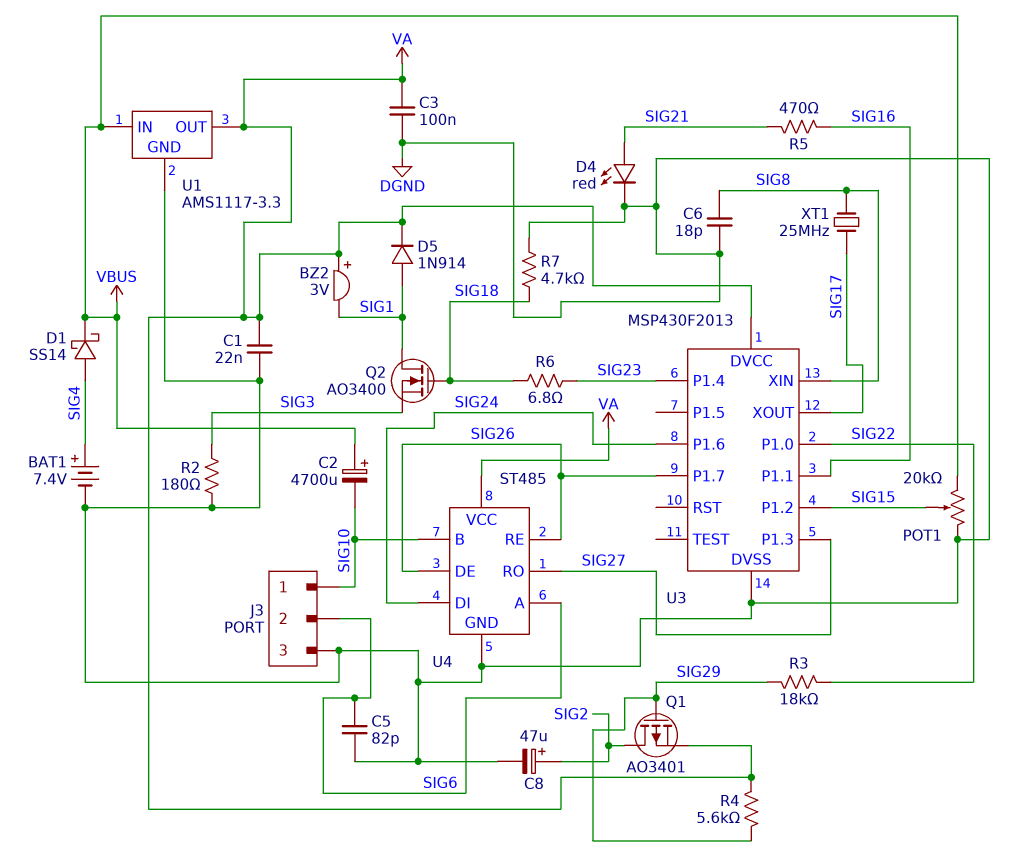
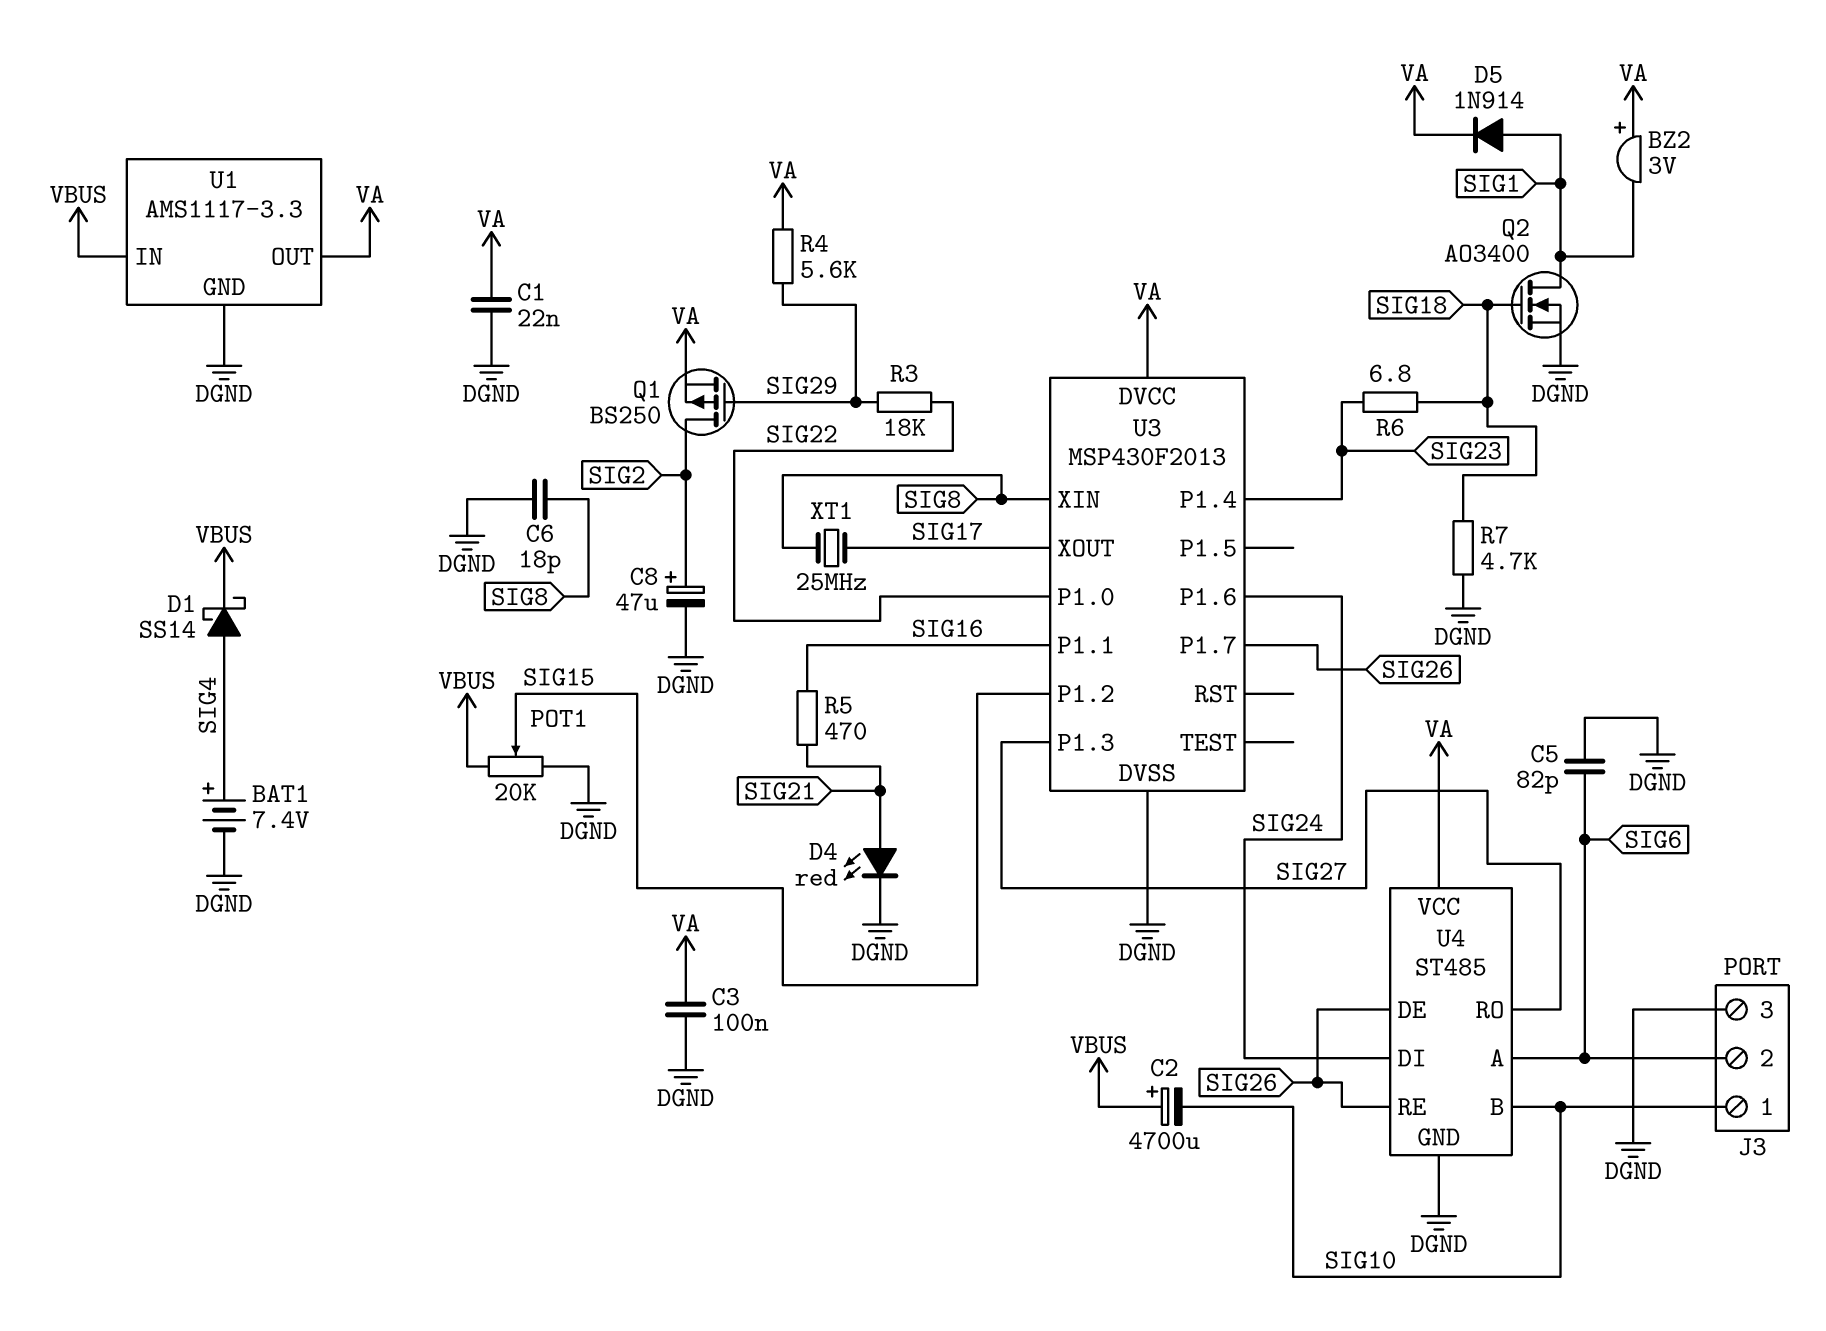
Q1: PMOS AO3401 (G SIG29, D SIG2, S VA) -> PMOS BS250 (G SIG29, D SIG2, S VA)
Q2: NMOS AO3400 (G SIG18, D SIG1, S SIG3) -> NMOS AO3400 (G SIG18, D SIG1, S DGND)
R2: 180 (DGND, SIG3) -> none

